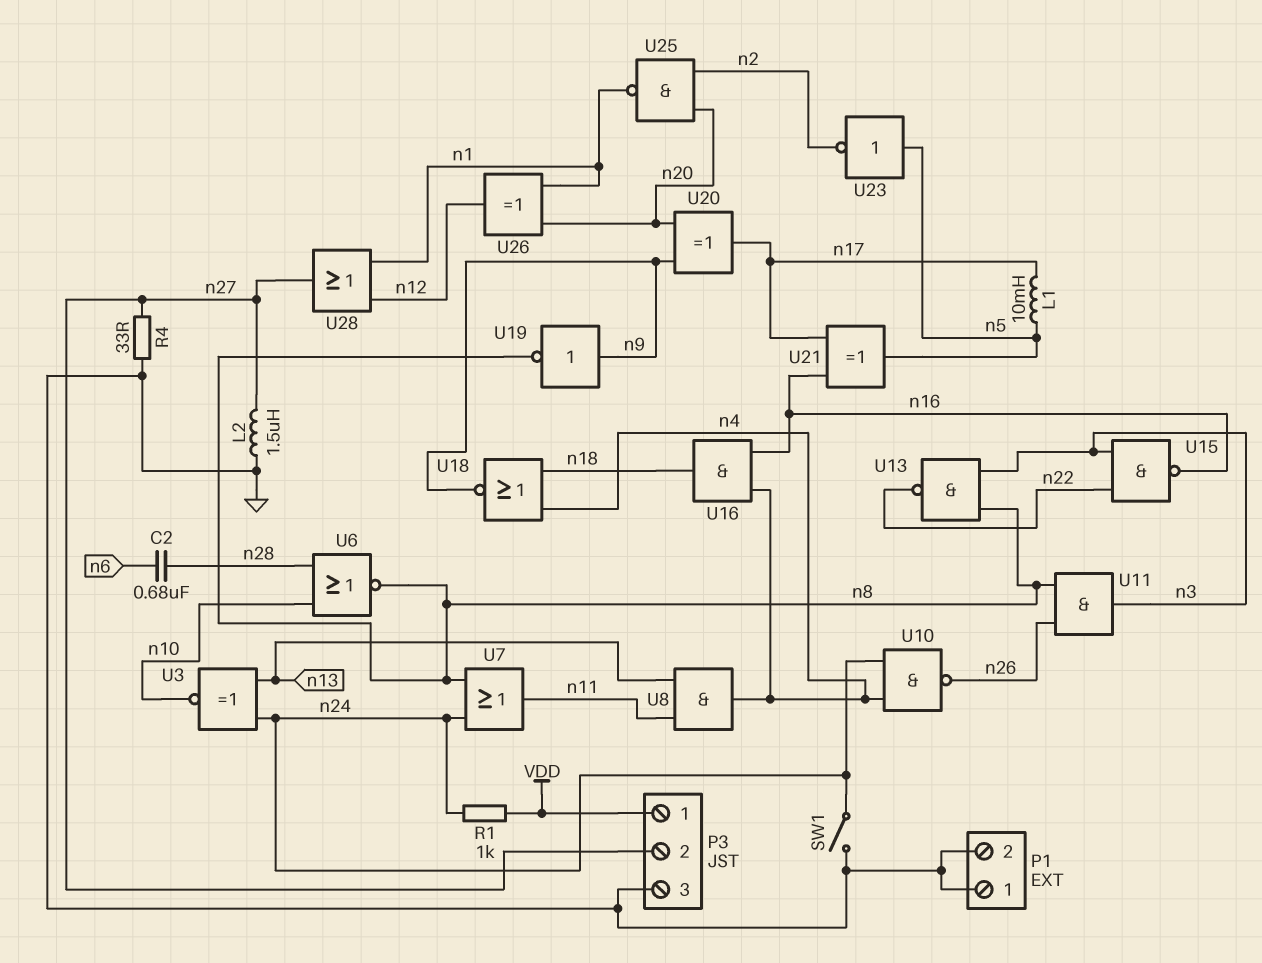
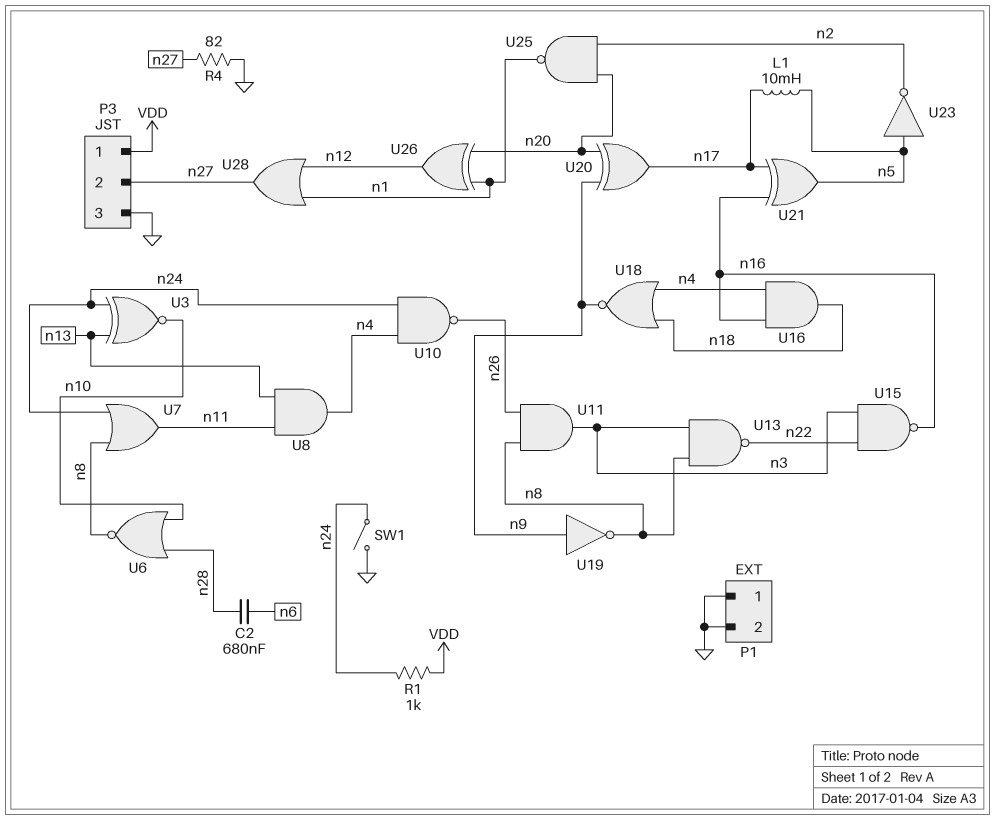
L2: 1.5uH (GND, n27) -> none
R4: 33 (GND, n27) -> 82 (GND, n27)

